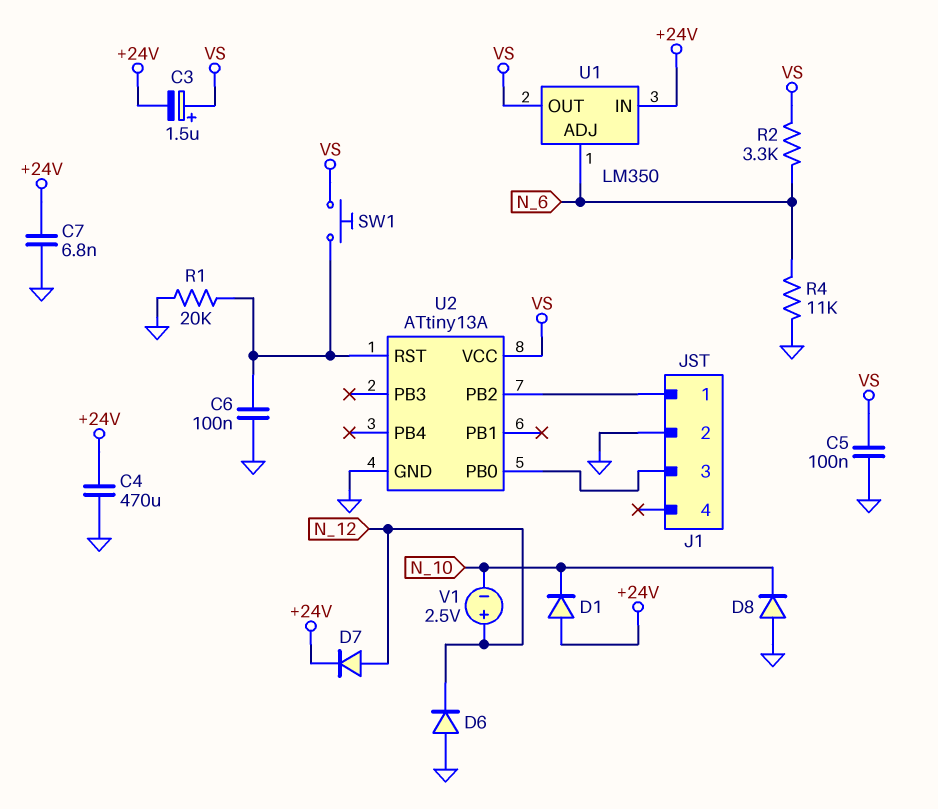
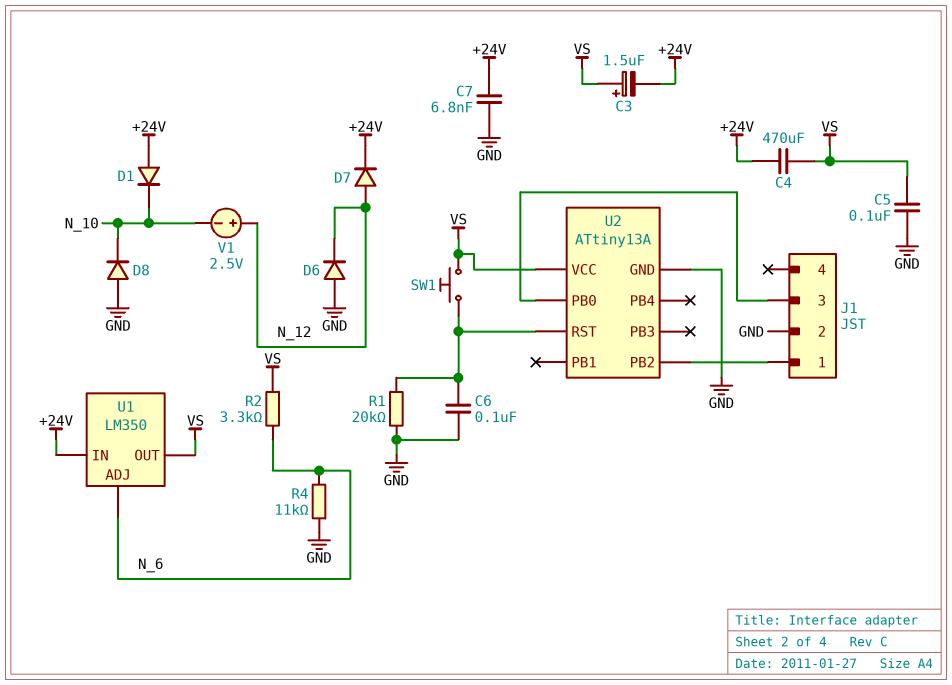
C4: 470uF (+24V, GND) -> 470uF (+24V, VS)

